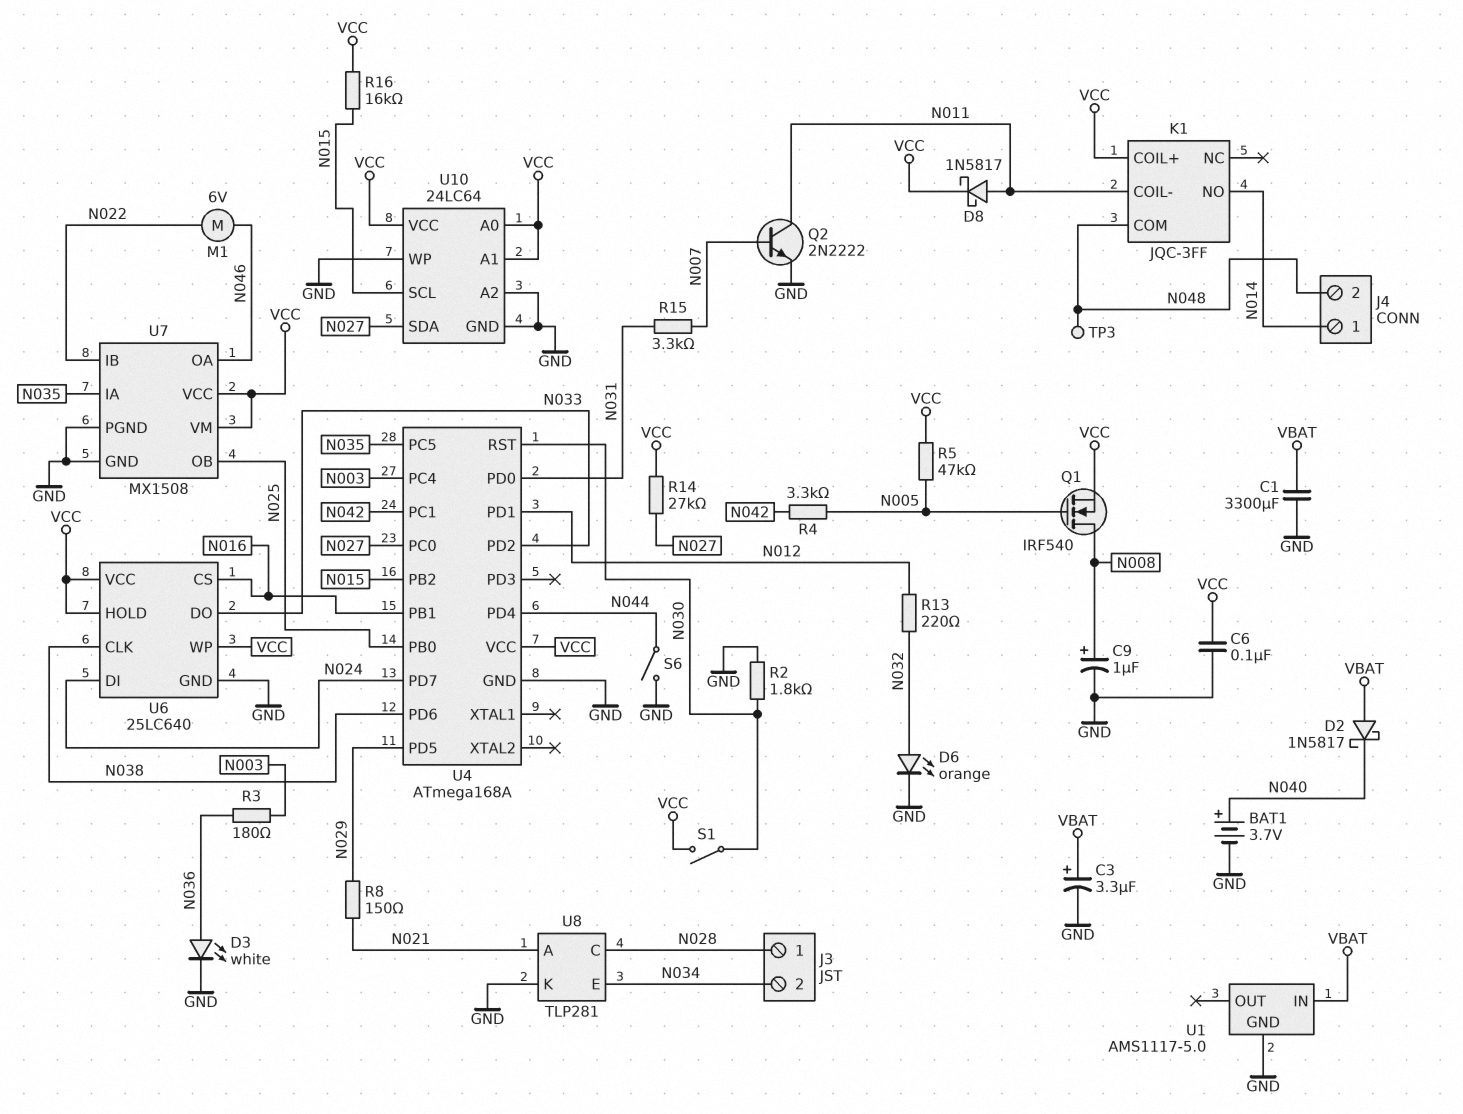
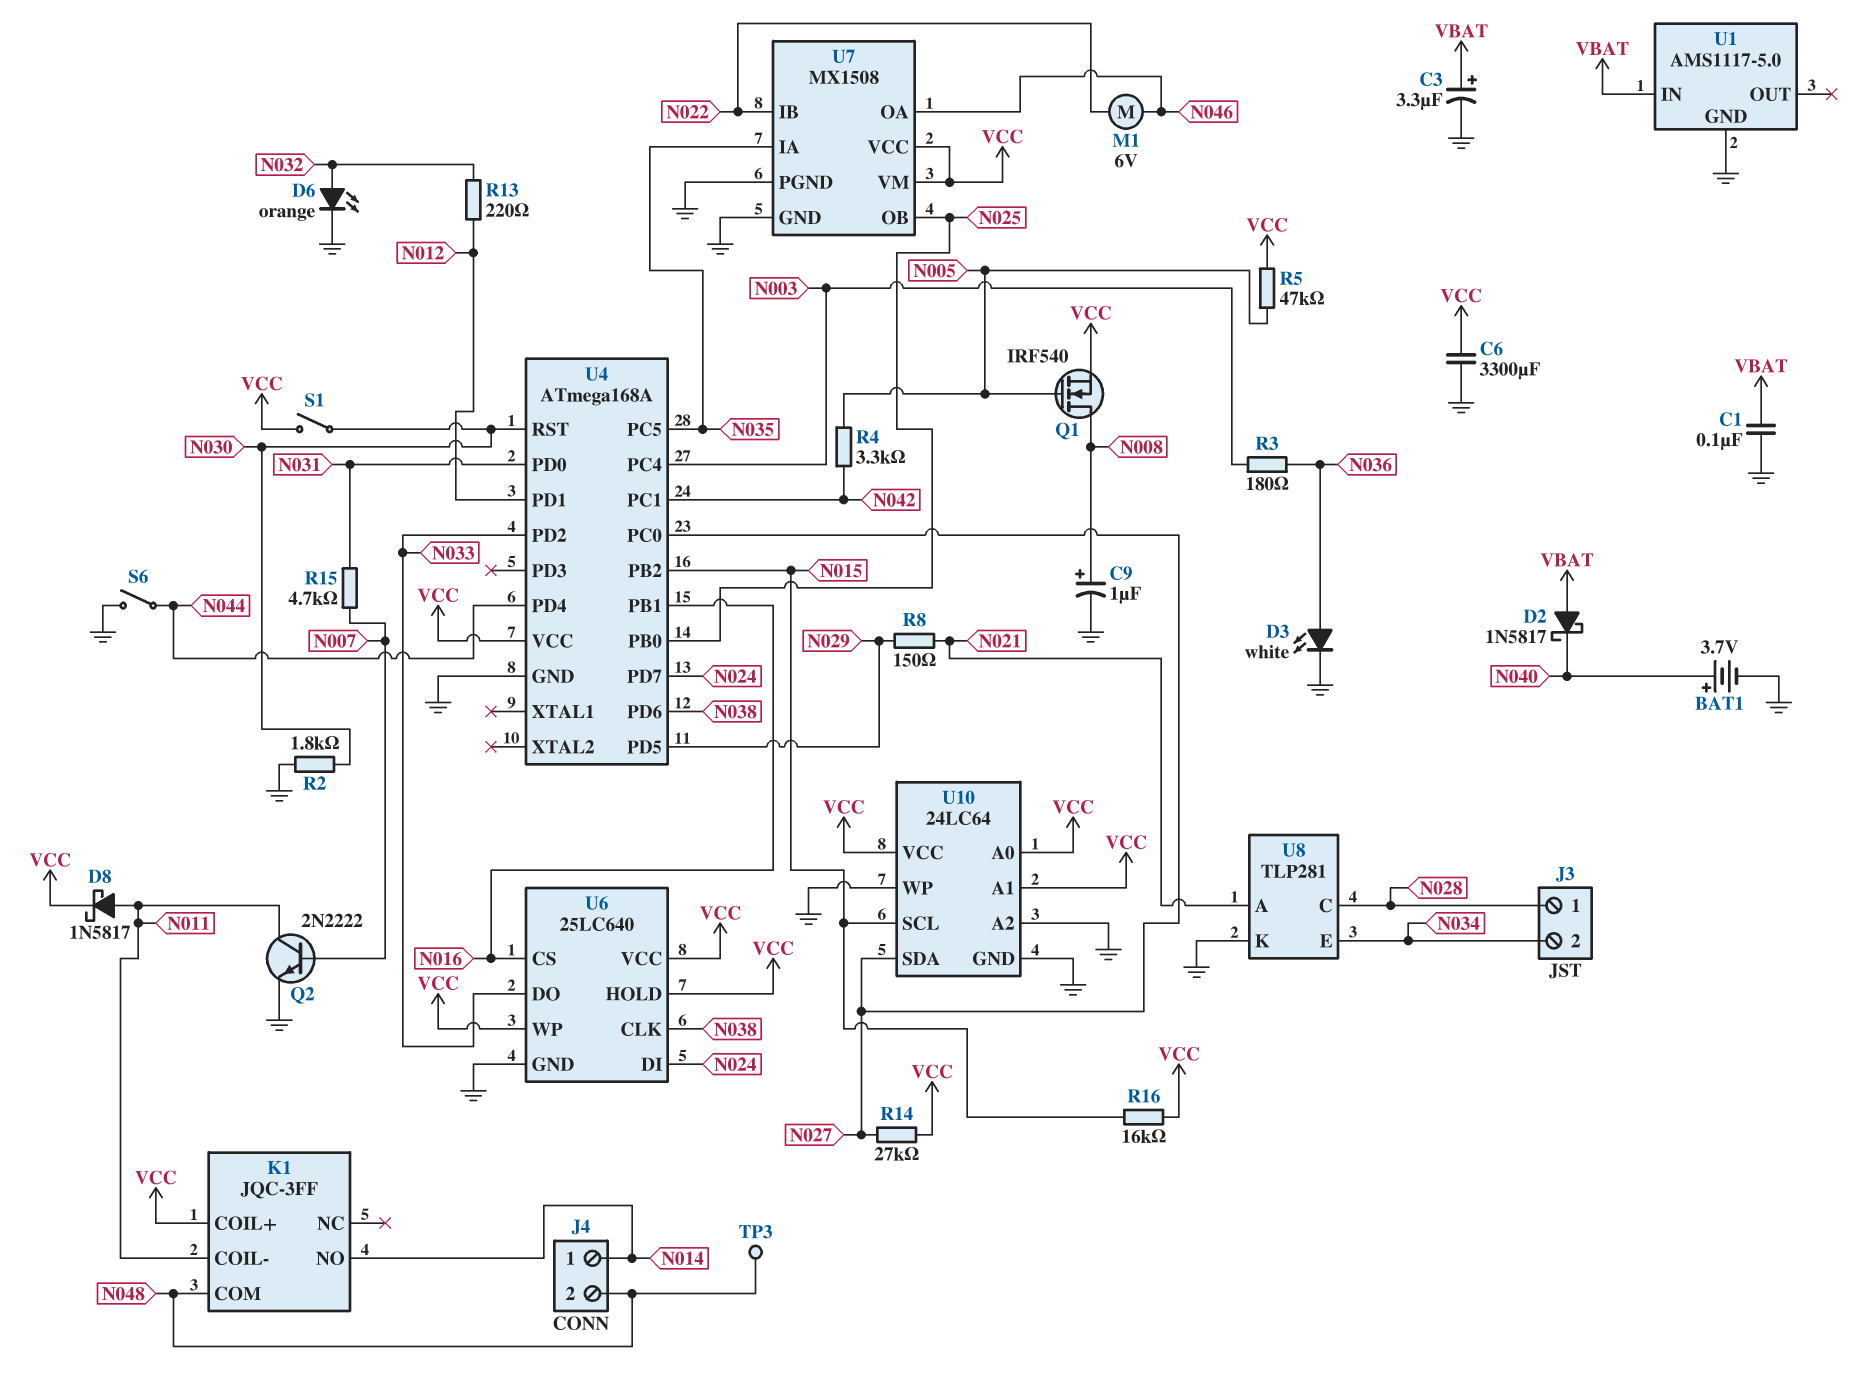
C1: 3300uF (GND, VBAT) -> 100nF (GND, VBAT)
C6: 100nF (GND, VCC) -> 3300uF (GND, VCC)
R15: 3.3k (N007, N031) -> 4.7k (N007, N031)

